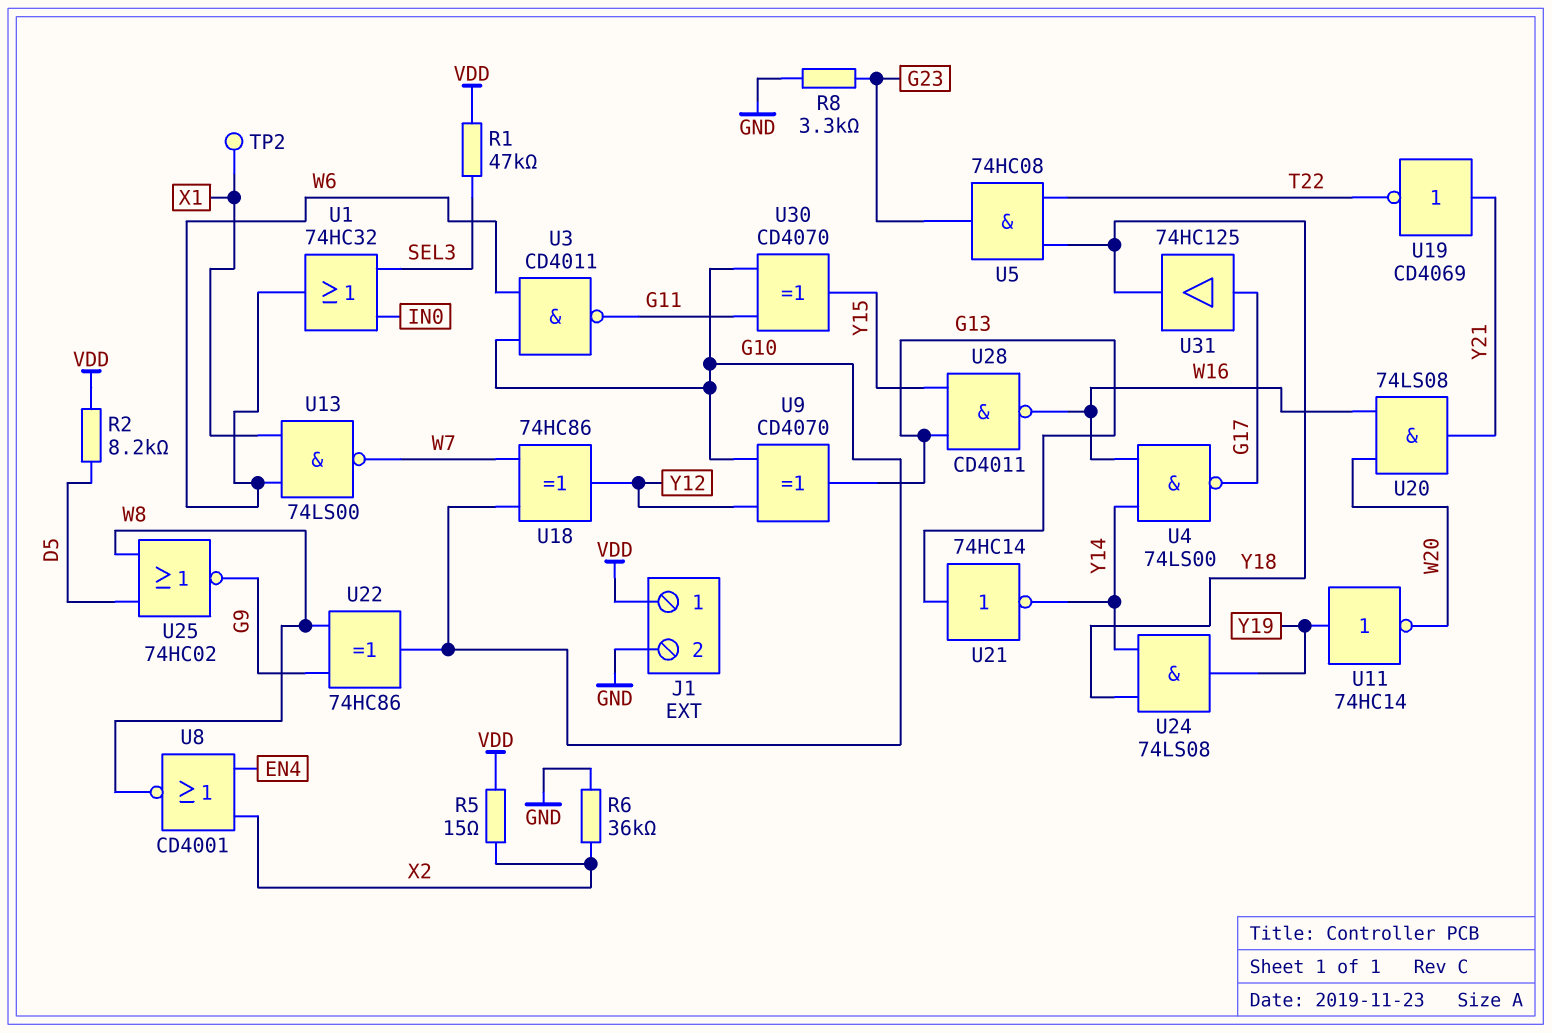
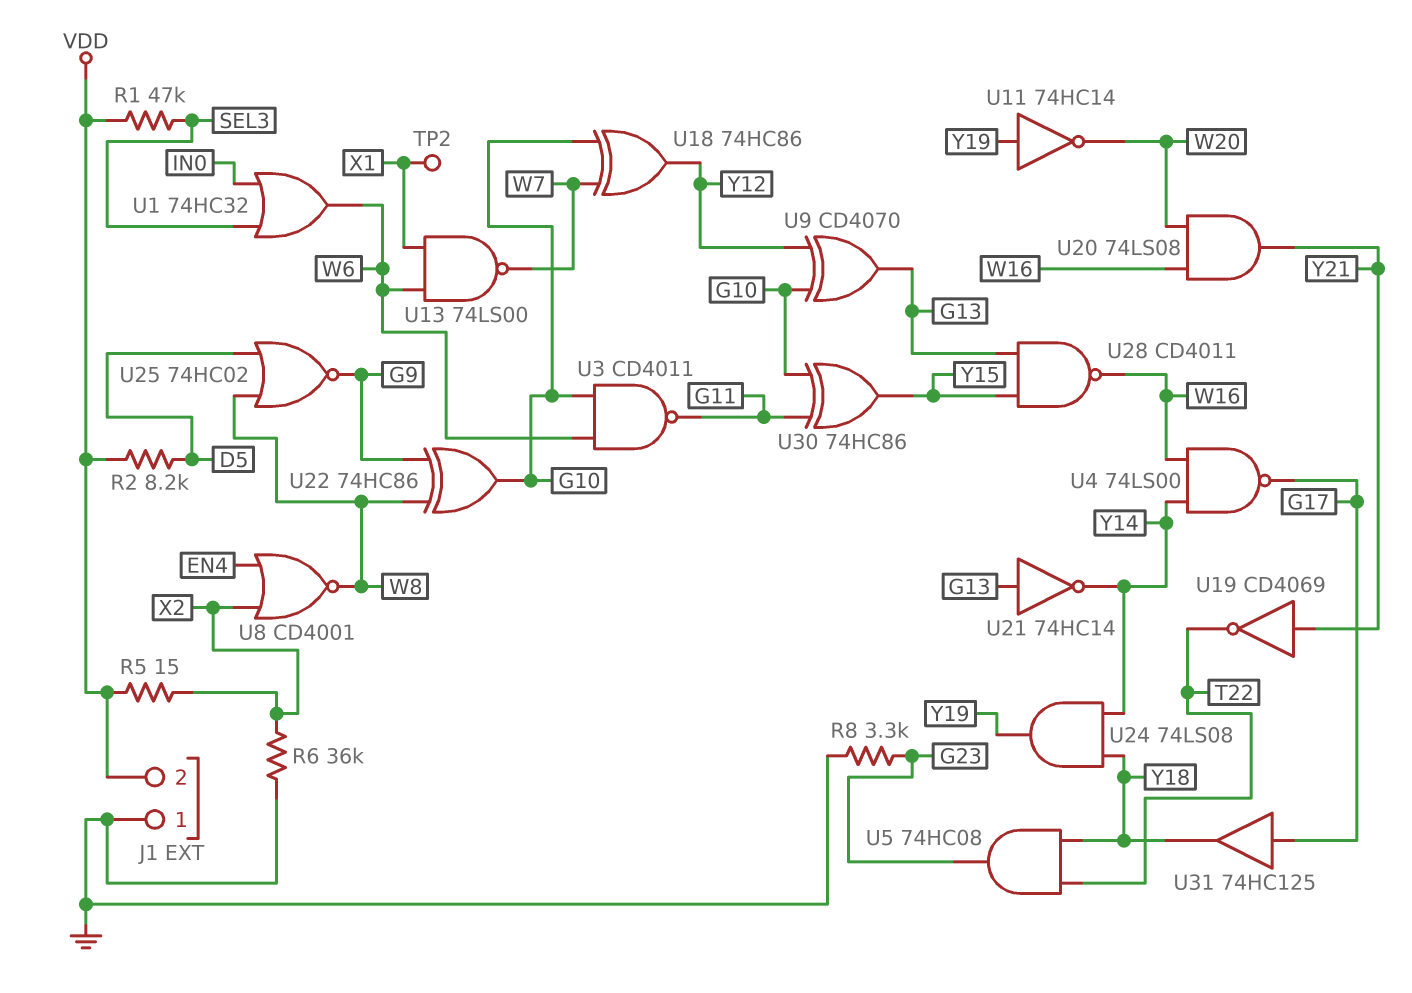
J1 pin 1: VDD -> GND
J1 pin 2: GND -> VDD
U30: XOR CD4070 (in G10, in G11, out Y15) -> XOR 74HC86 (in G10, in G11, out Y15)

